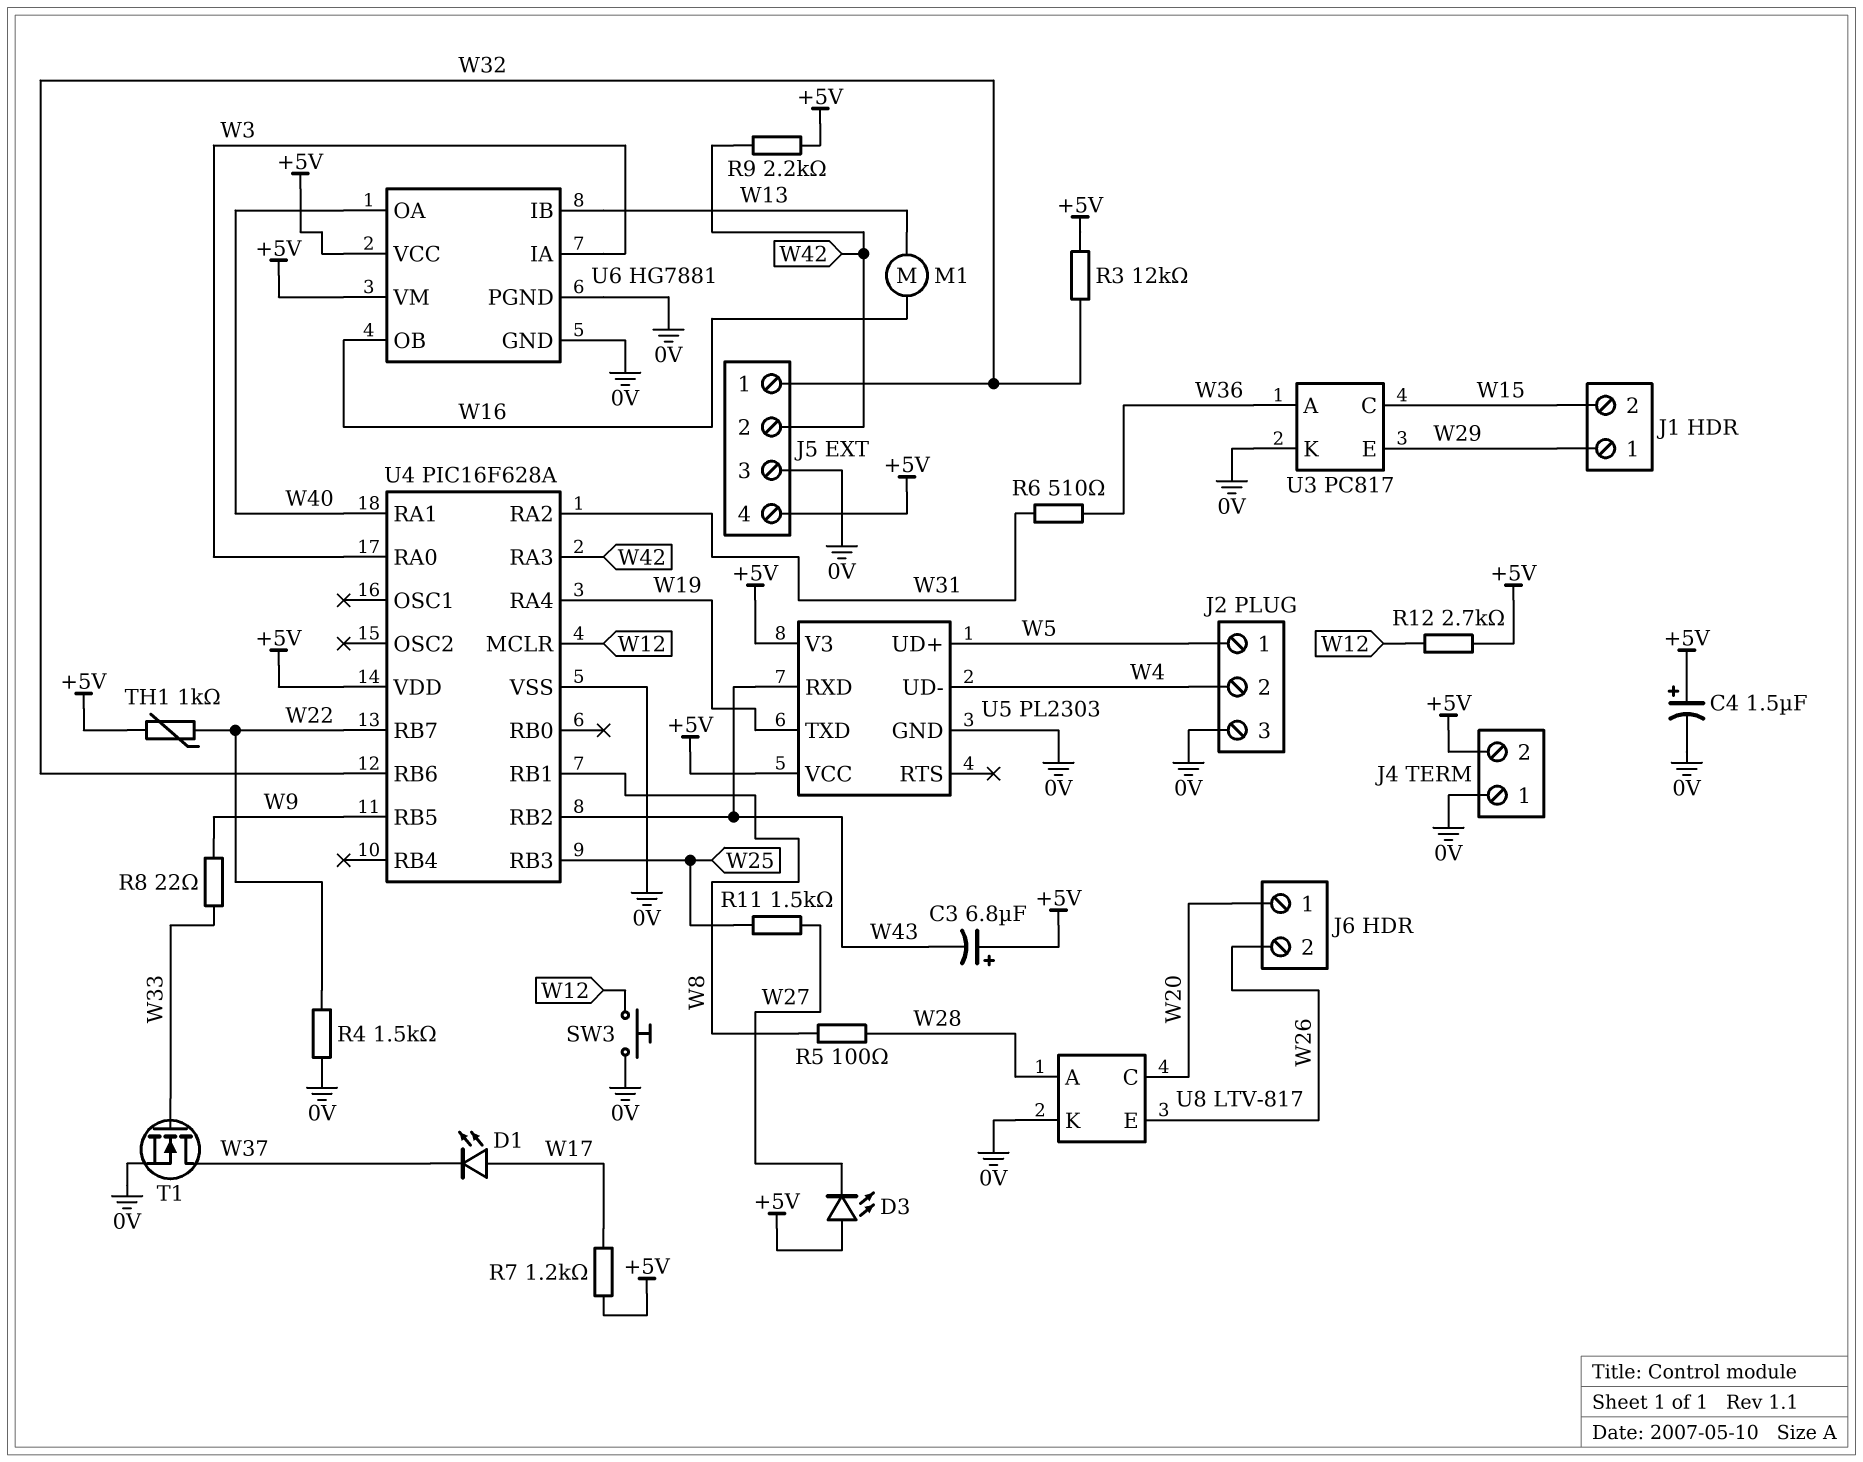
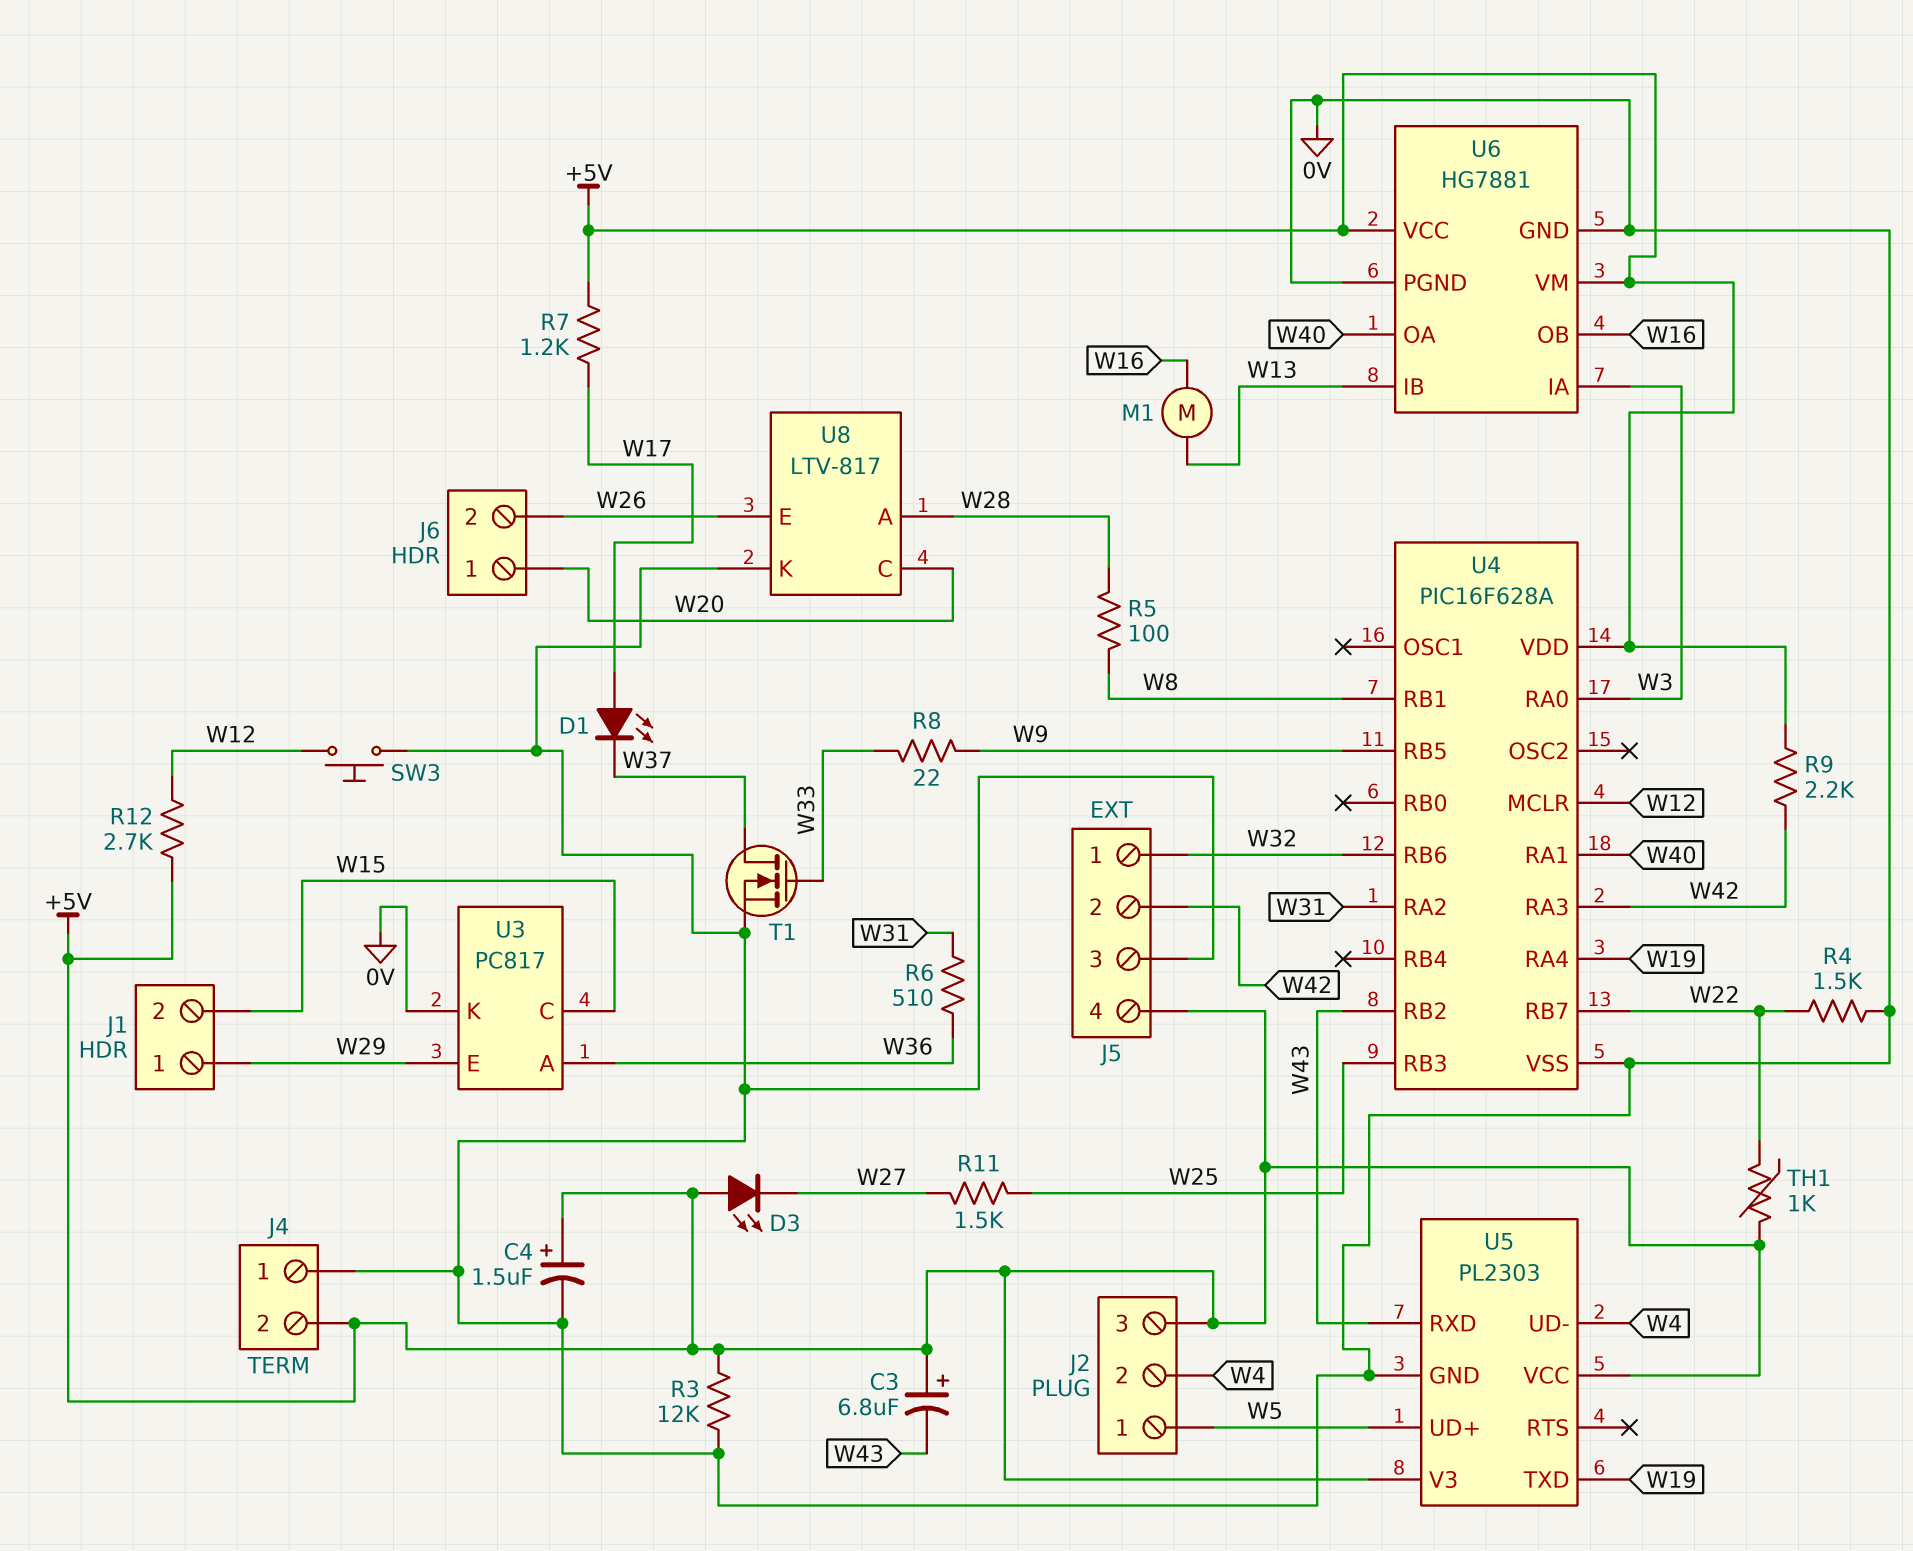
J2 pin 3: 0V -> +5V
R3: 12k (+5V, W32) -> 12k (+5V, 0V)

